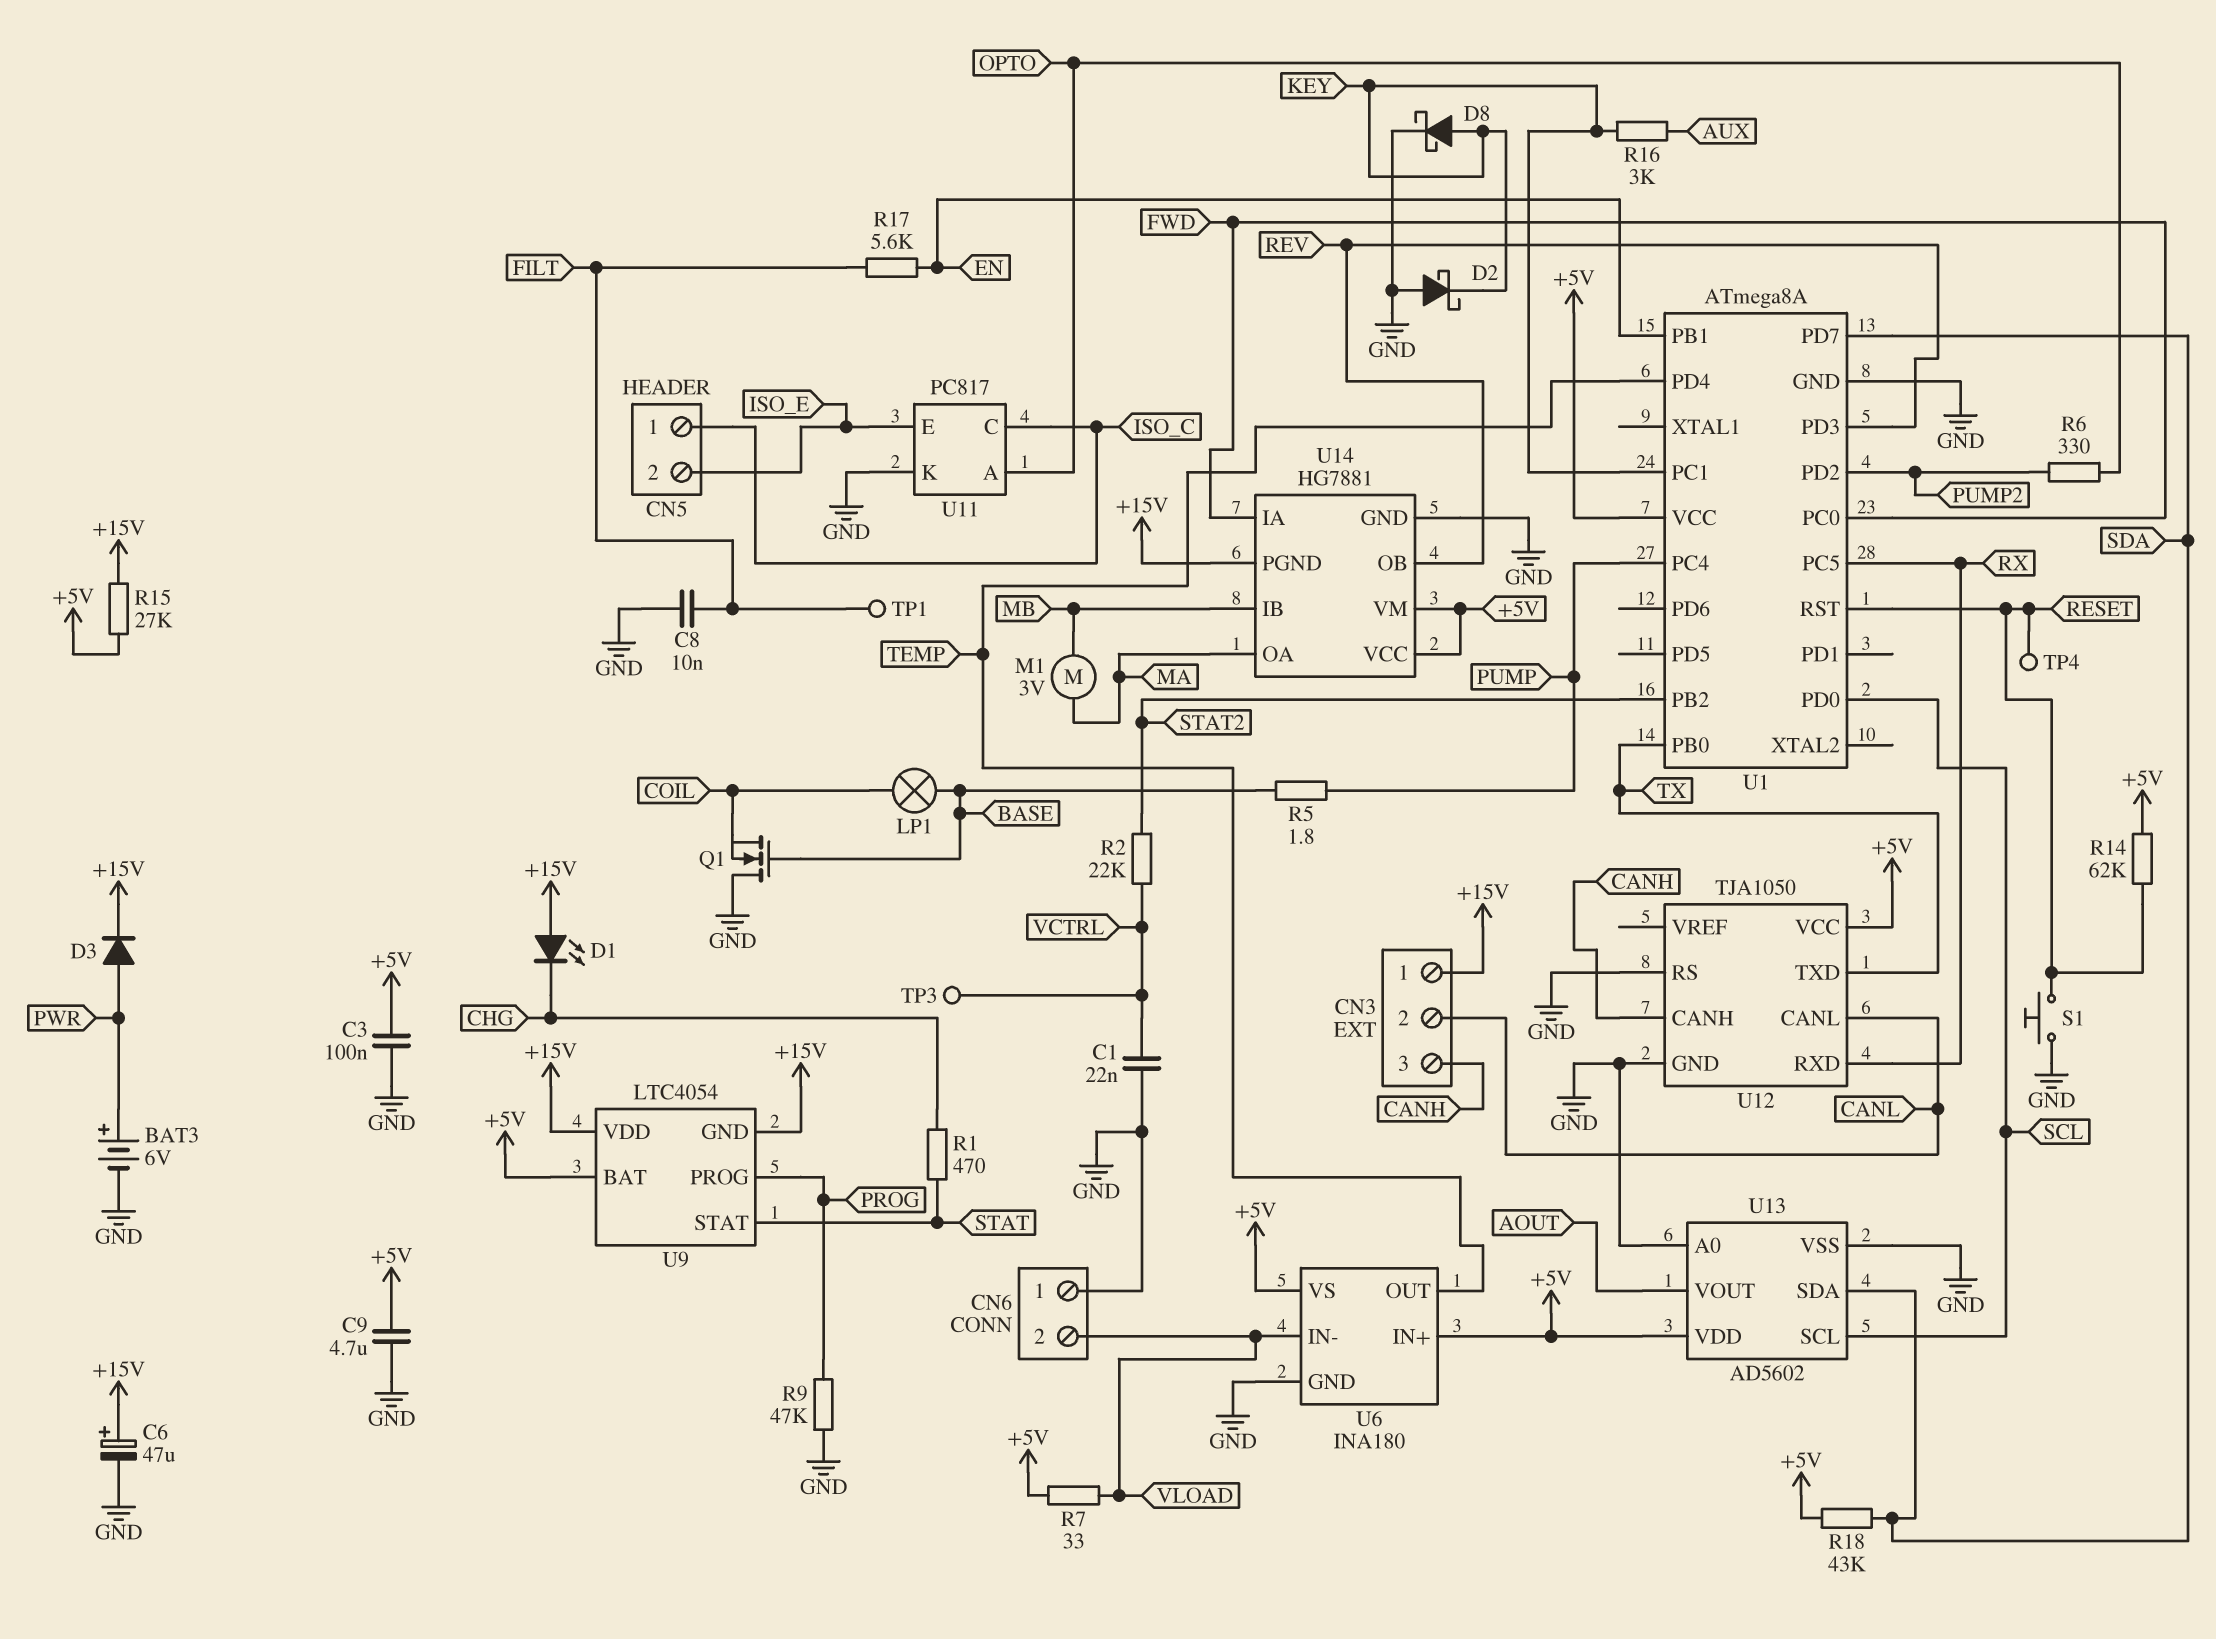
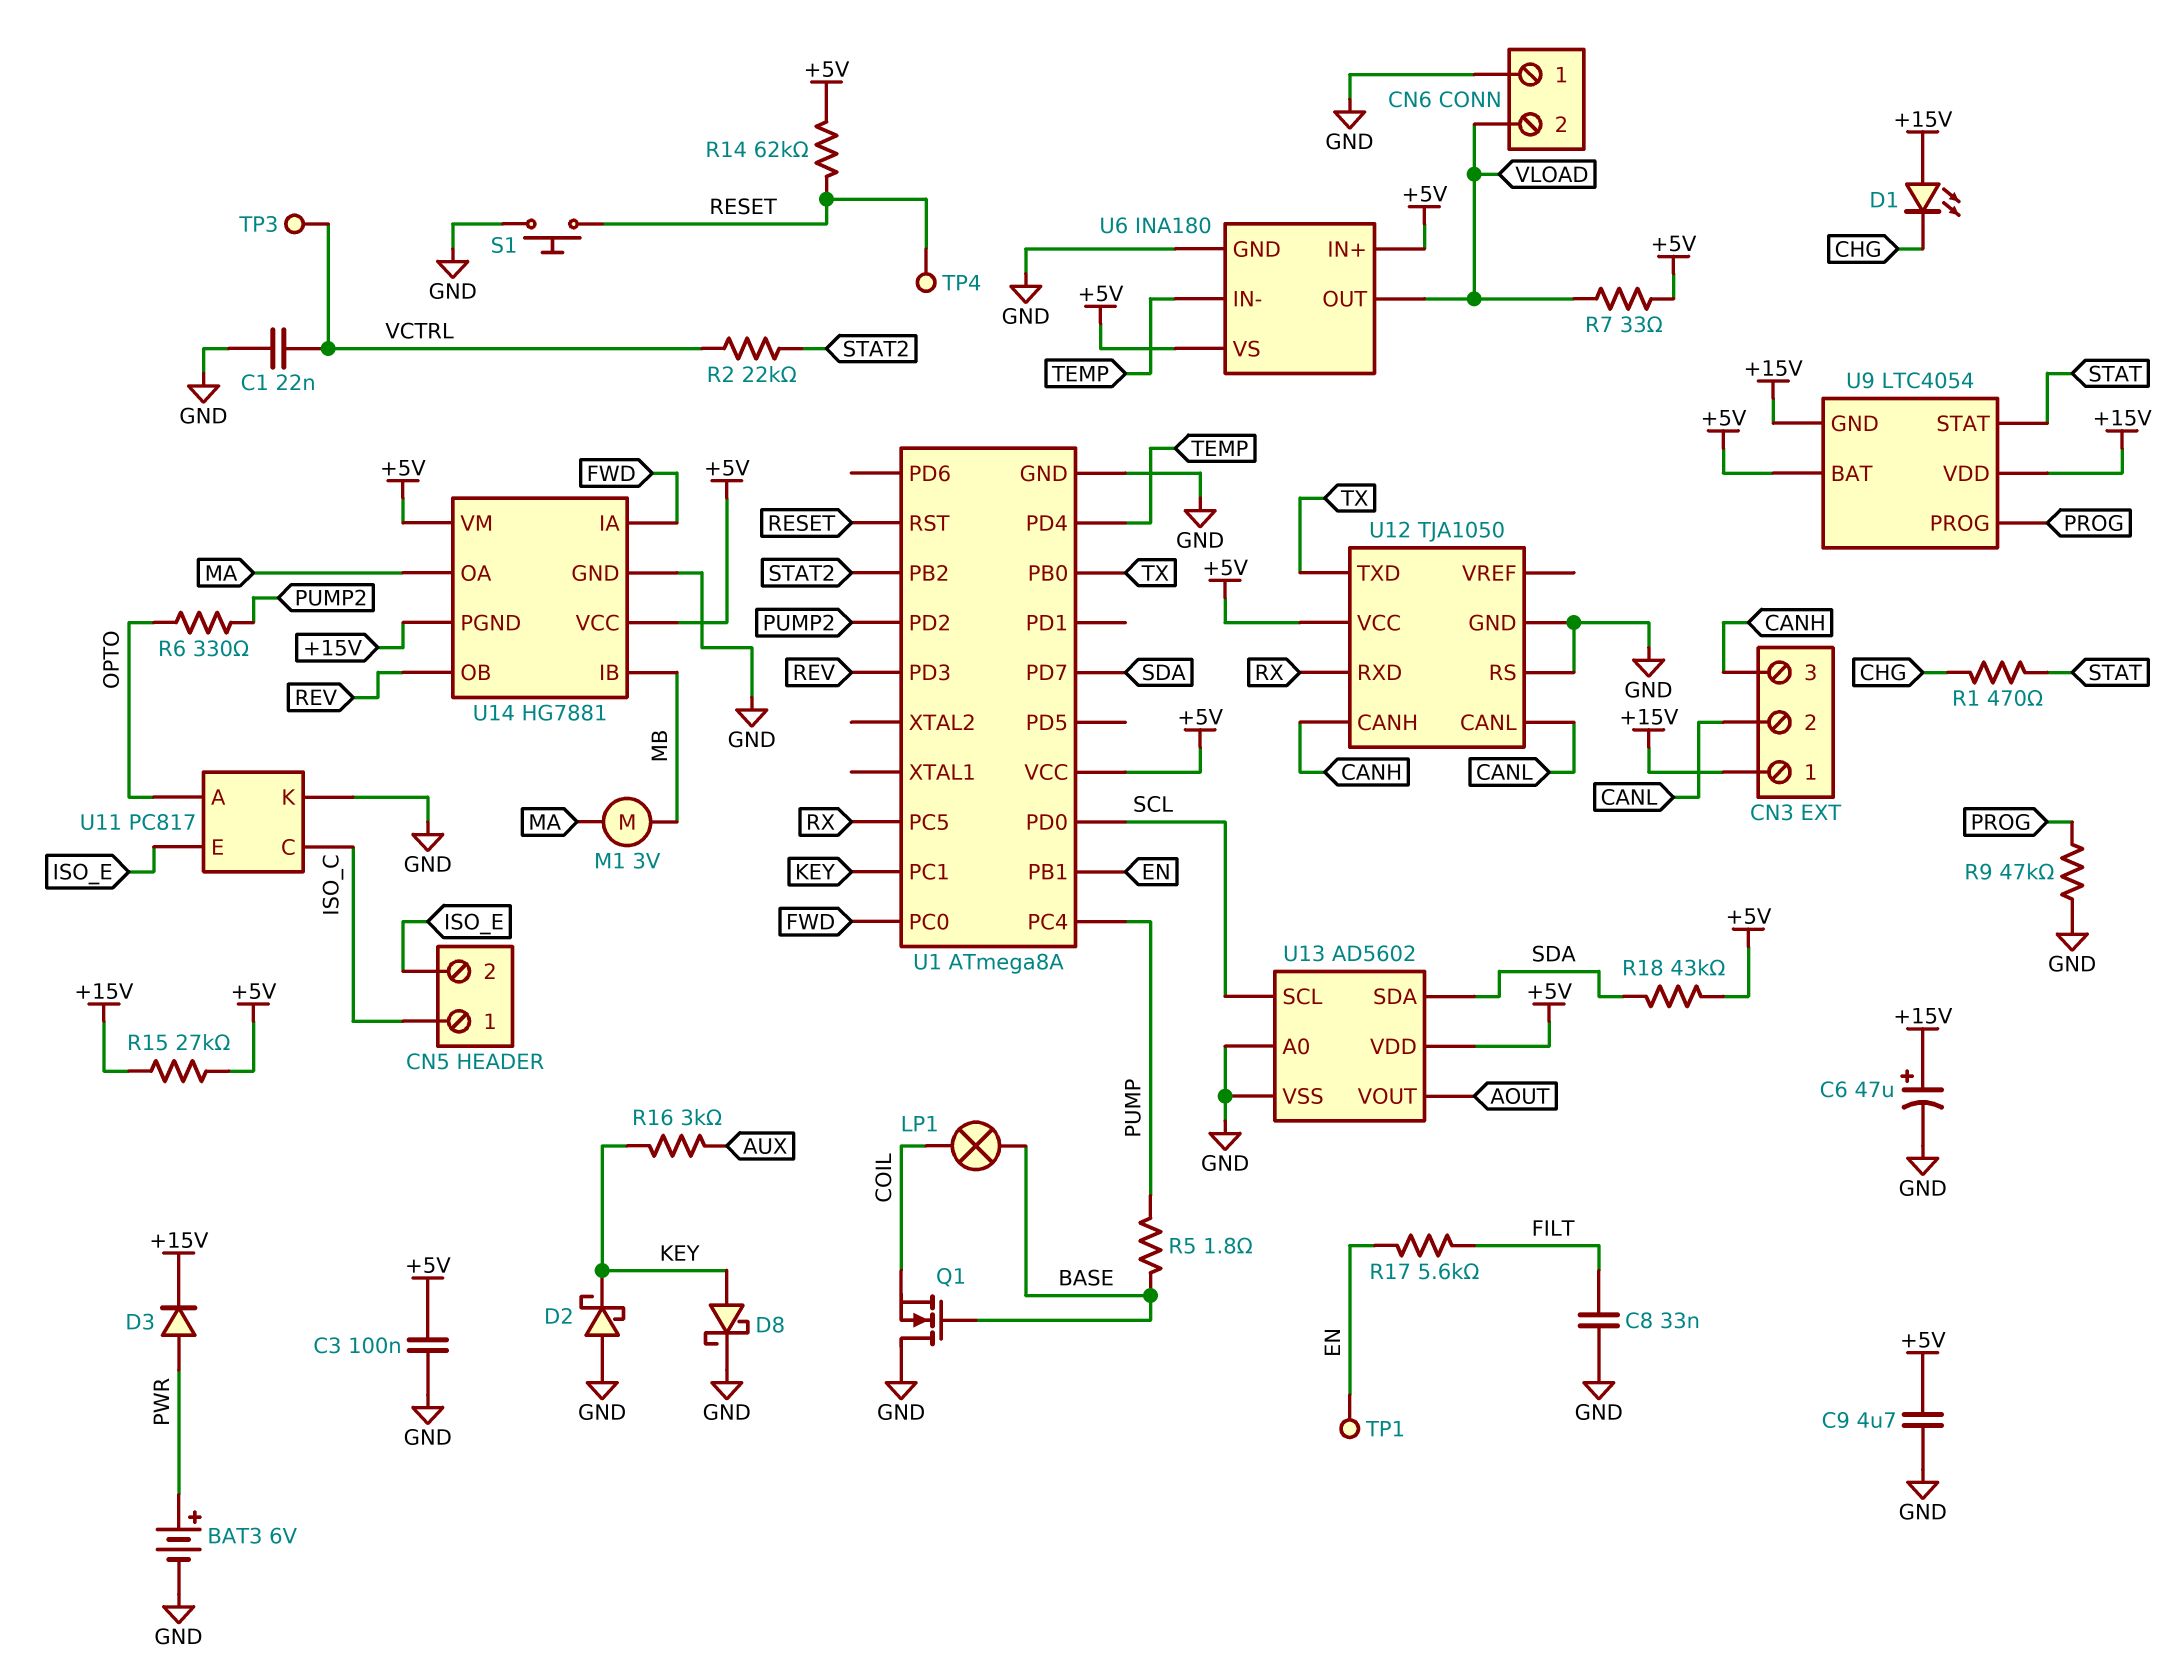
C8: 10nF (FILT, GND) -> 33nF (FILT, GND)
TP1: test point (FILT) -> test point (EN)
U6 pin IN-: VLOAD -> TEMP
U6 pin OUT: TEMP -> VLOAD

